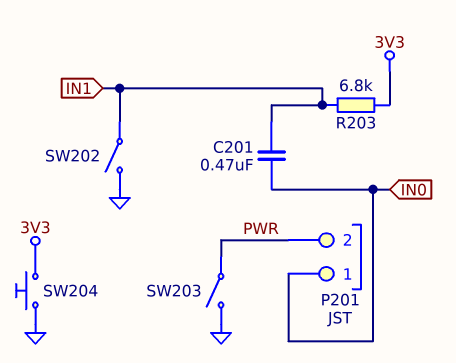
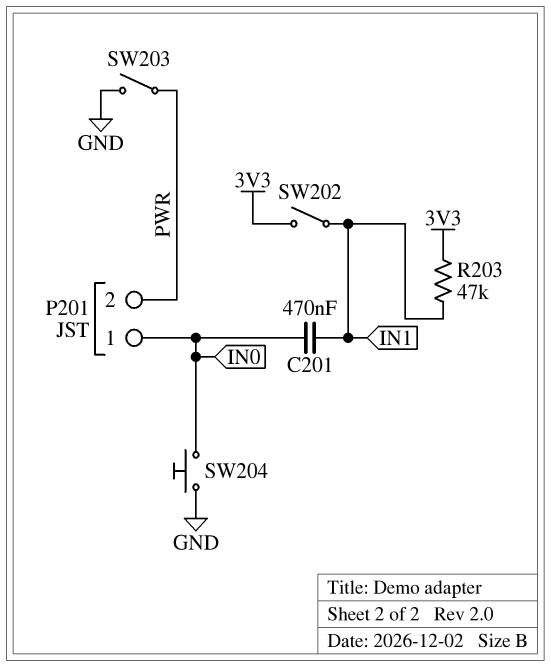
R203: 6.8k (3V3, IN1) -> 47k (3V3, IN1)
SW202: switch (GND, IN1) -> switch (3V3, IN1)
SW204: button (3V3, GND) -> button (GND, IN0)

